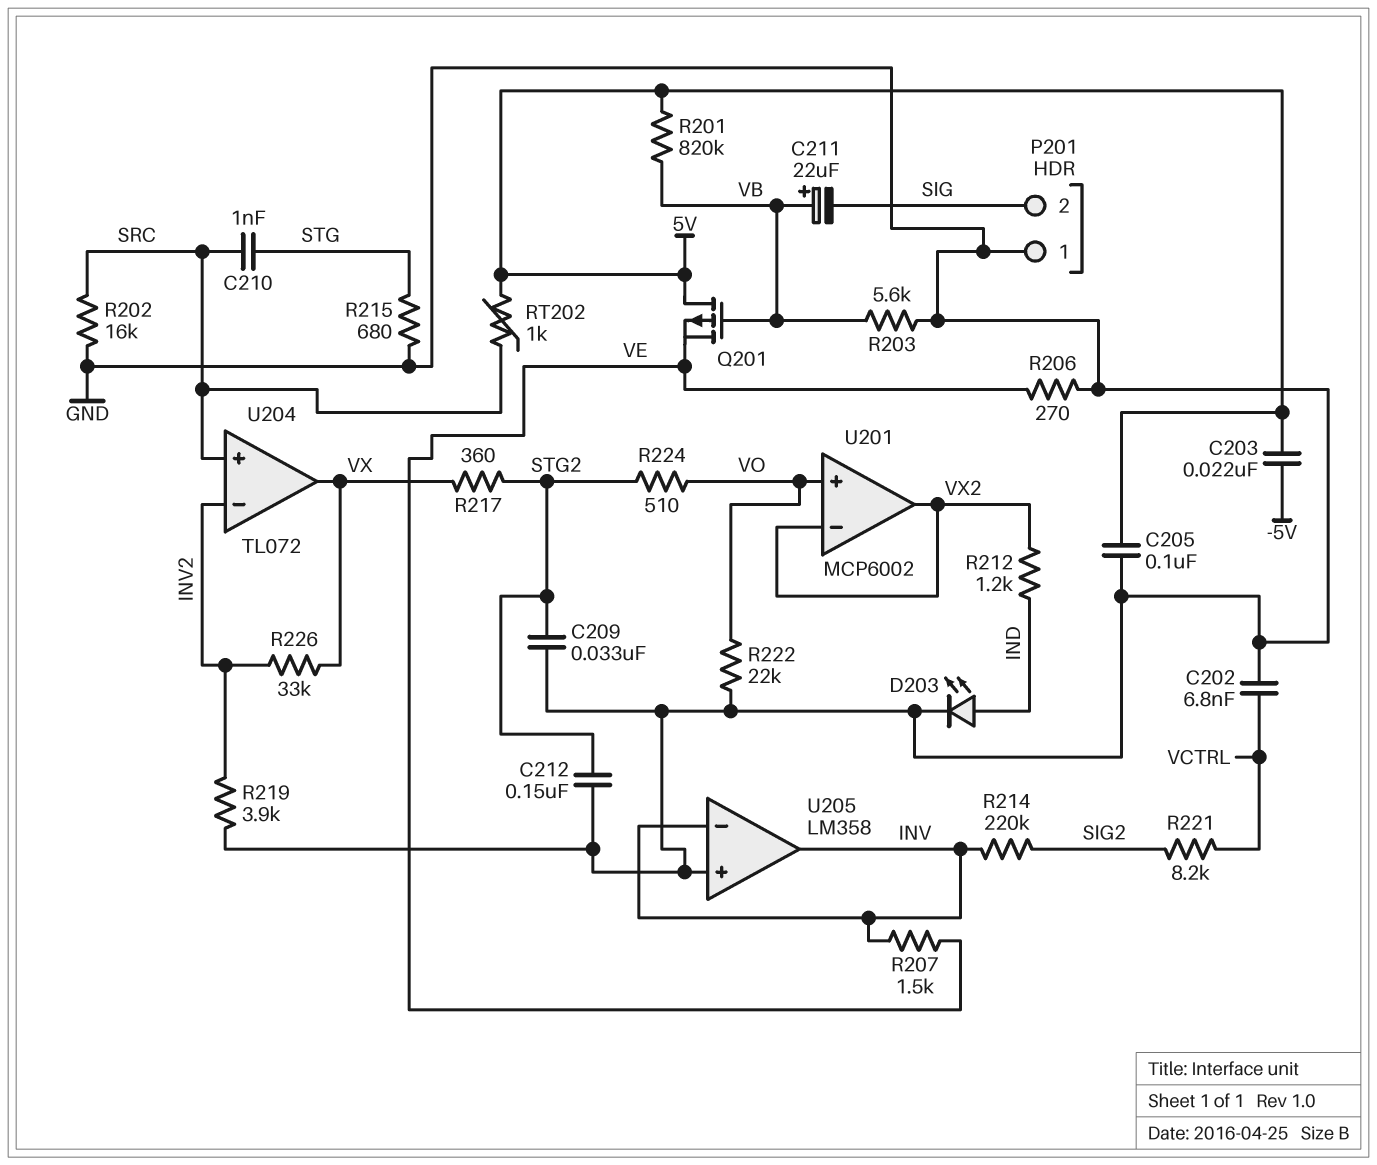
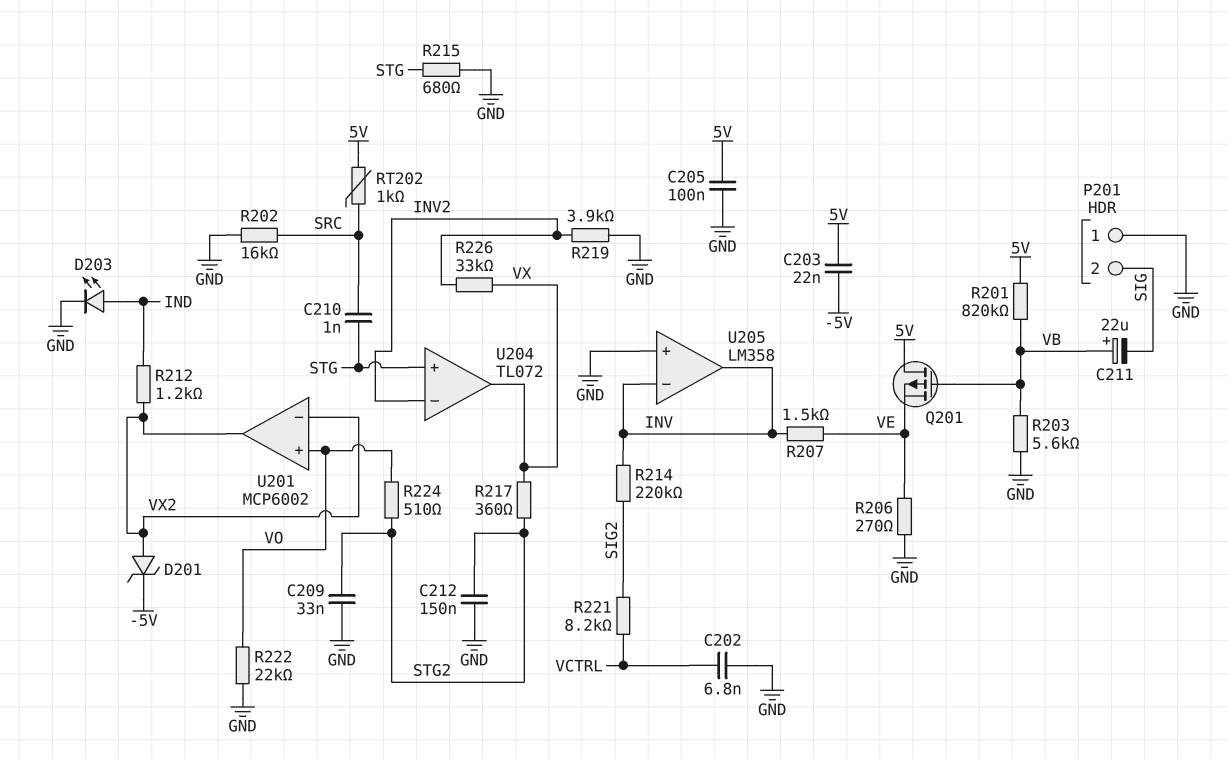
D201: none -> zener (A VX2, K -5V)
U204 pin in+: SRC -> STG

